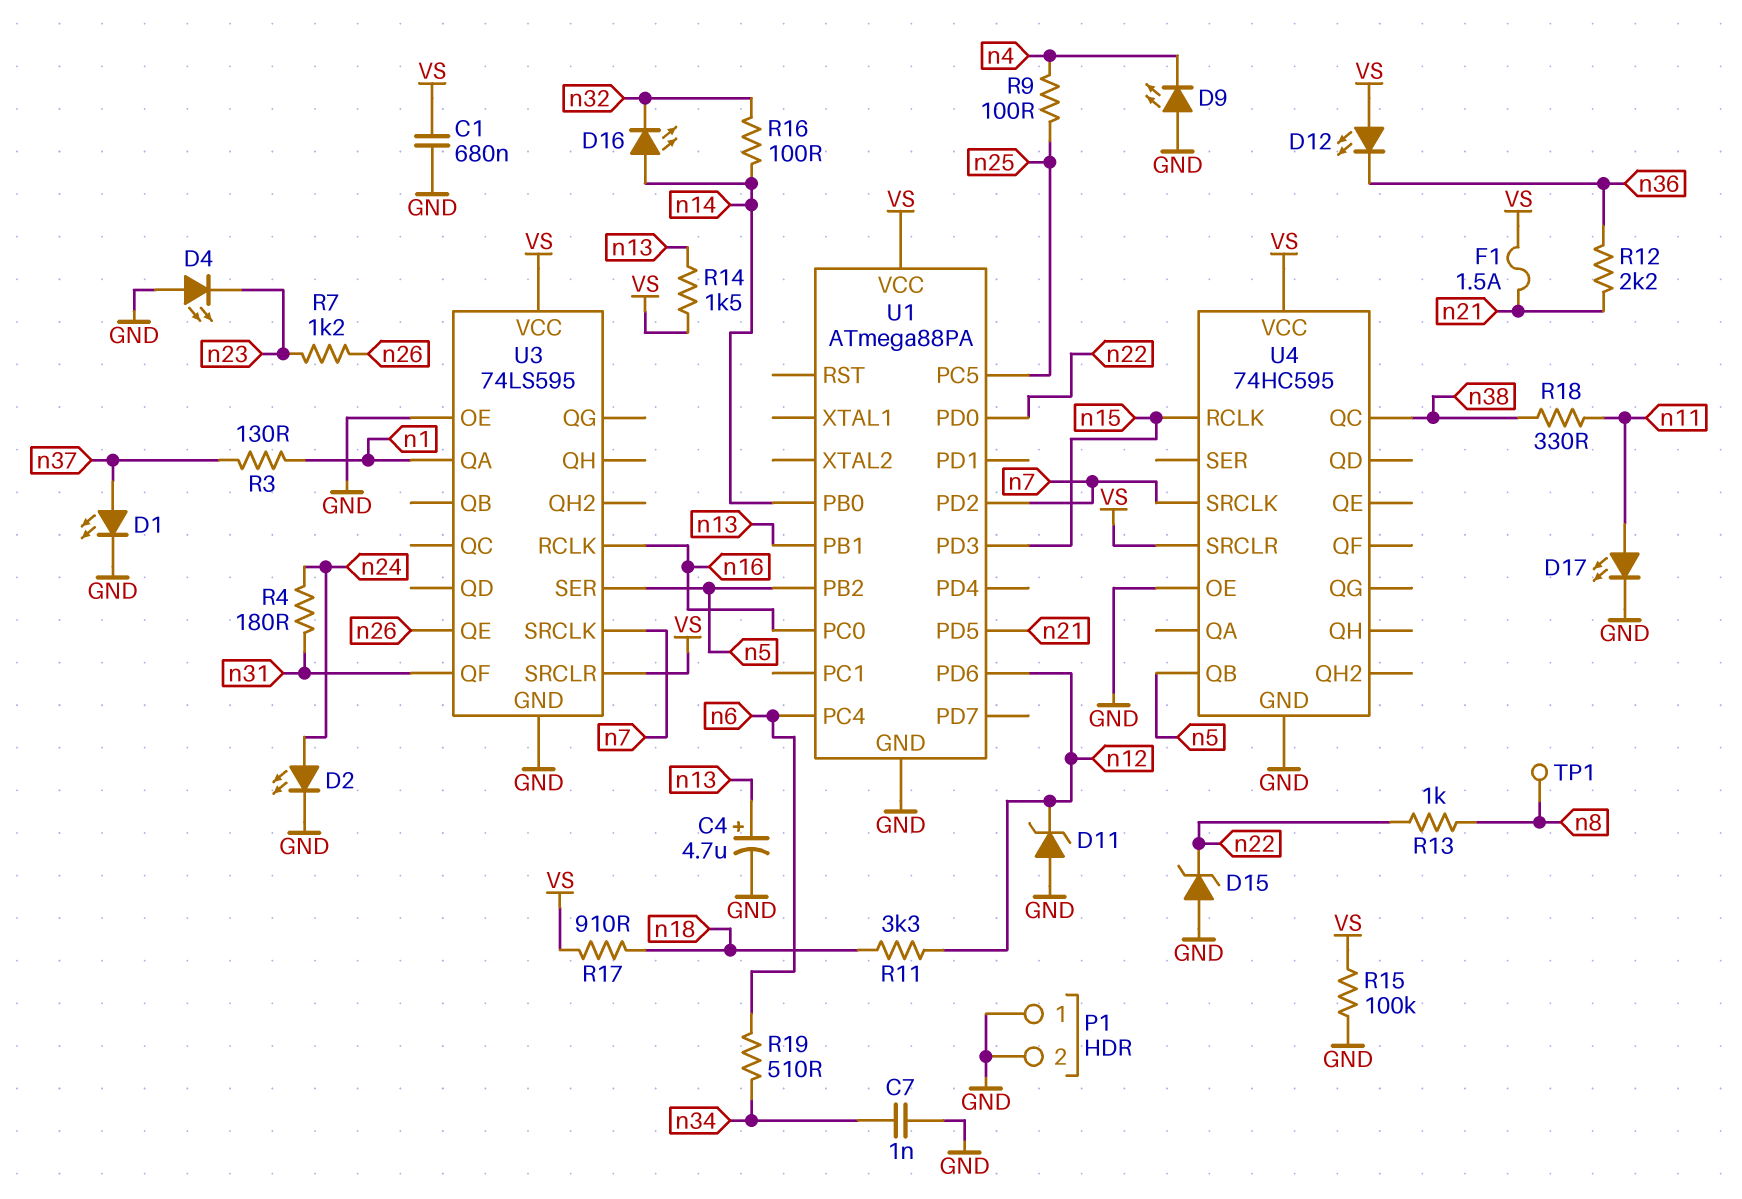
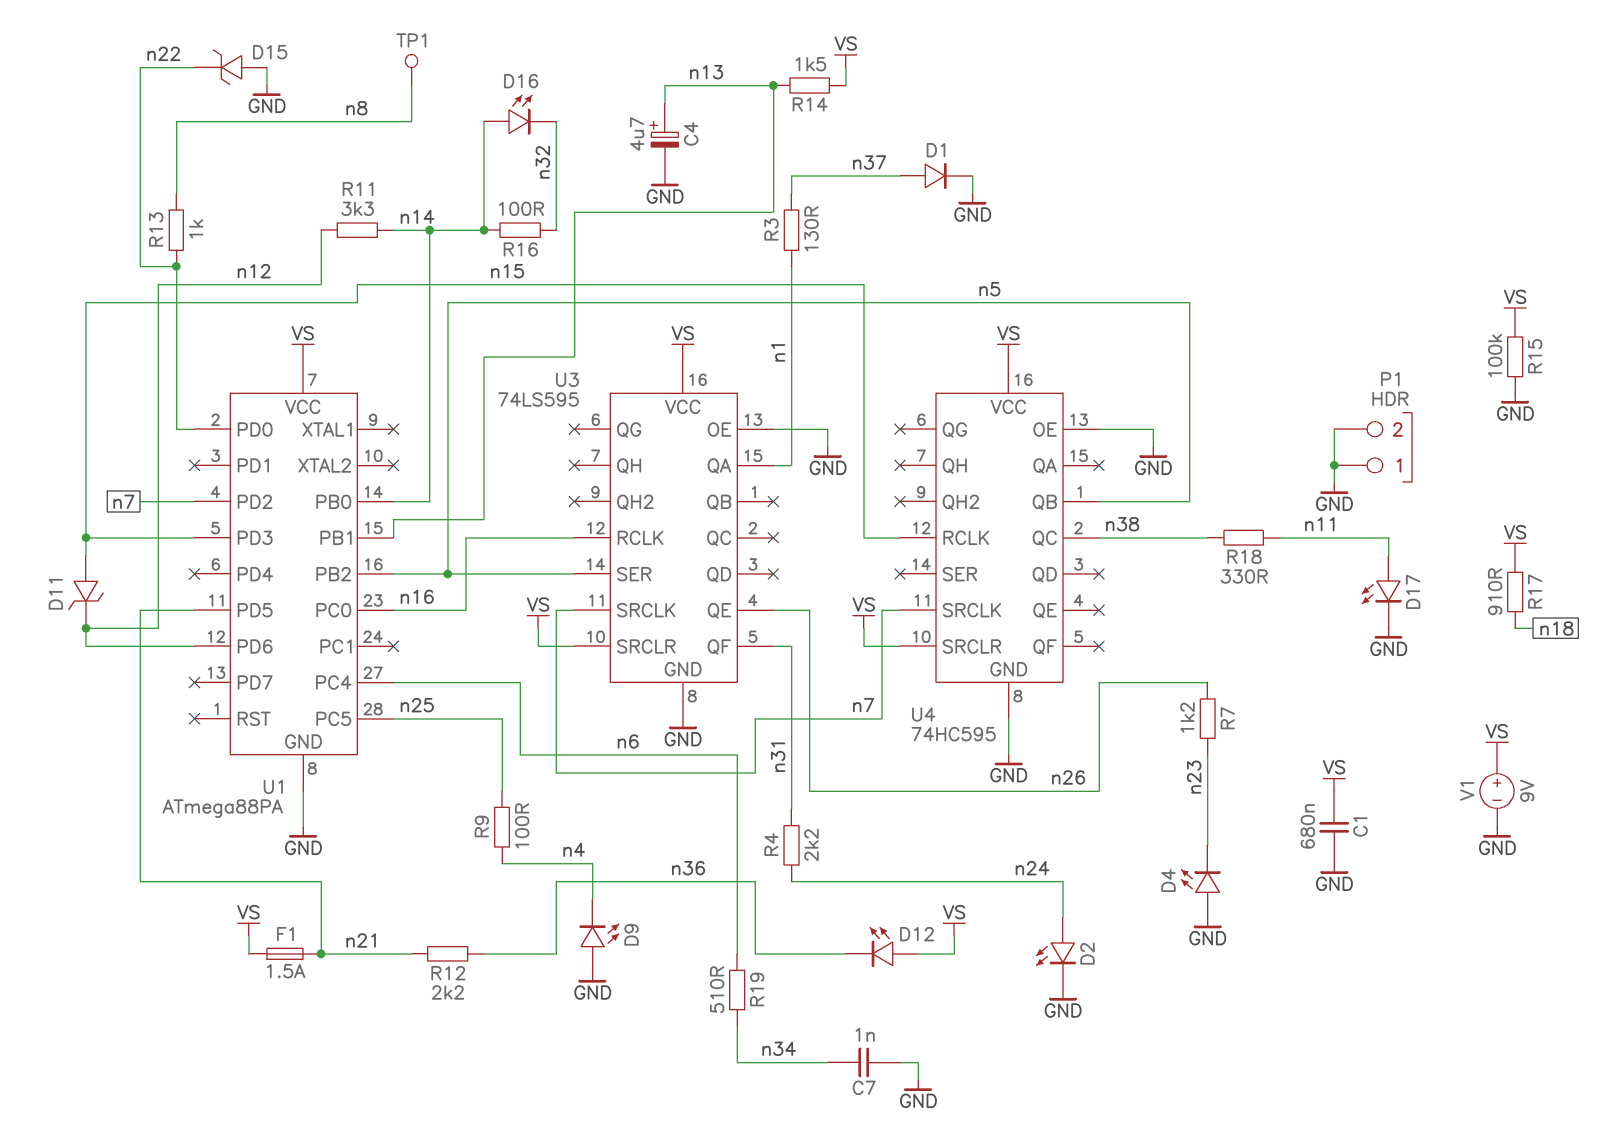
D1: LED (A n37, K GND) -> diode (A n37, K GND)
D11: zener (A GND, K n12) -> zener (A n15, K n12)
R4: 180 (n24, n31) -> 2.2k (n24, n31)
R11: 3.3k (n12, n18) -> 3.3k (n12, n14)
V1: none -> 9V (plus VS, minus GND)

